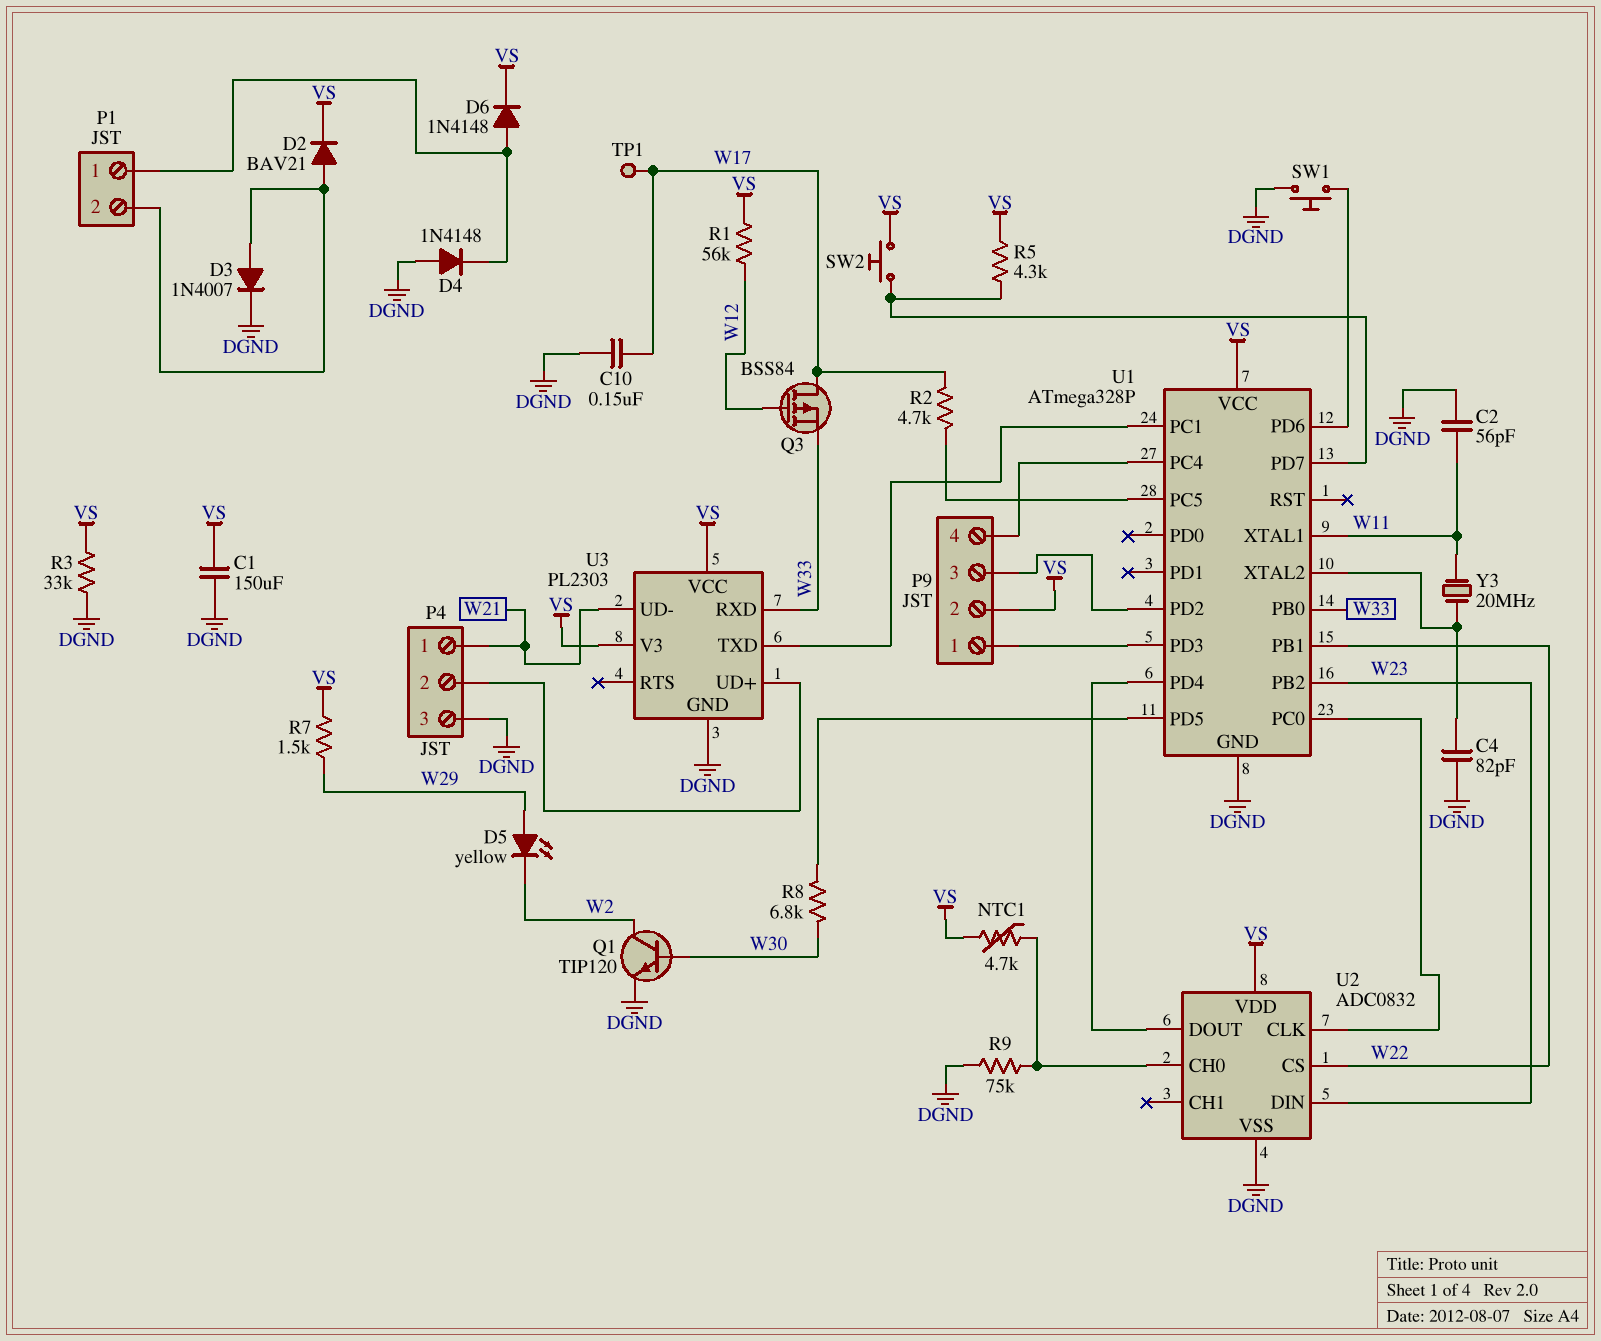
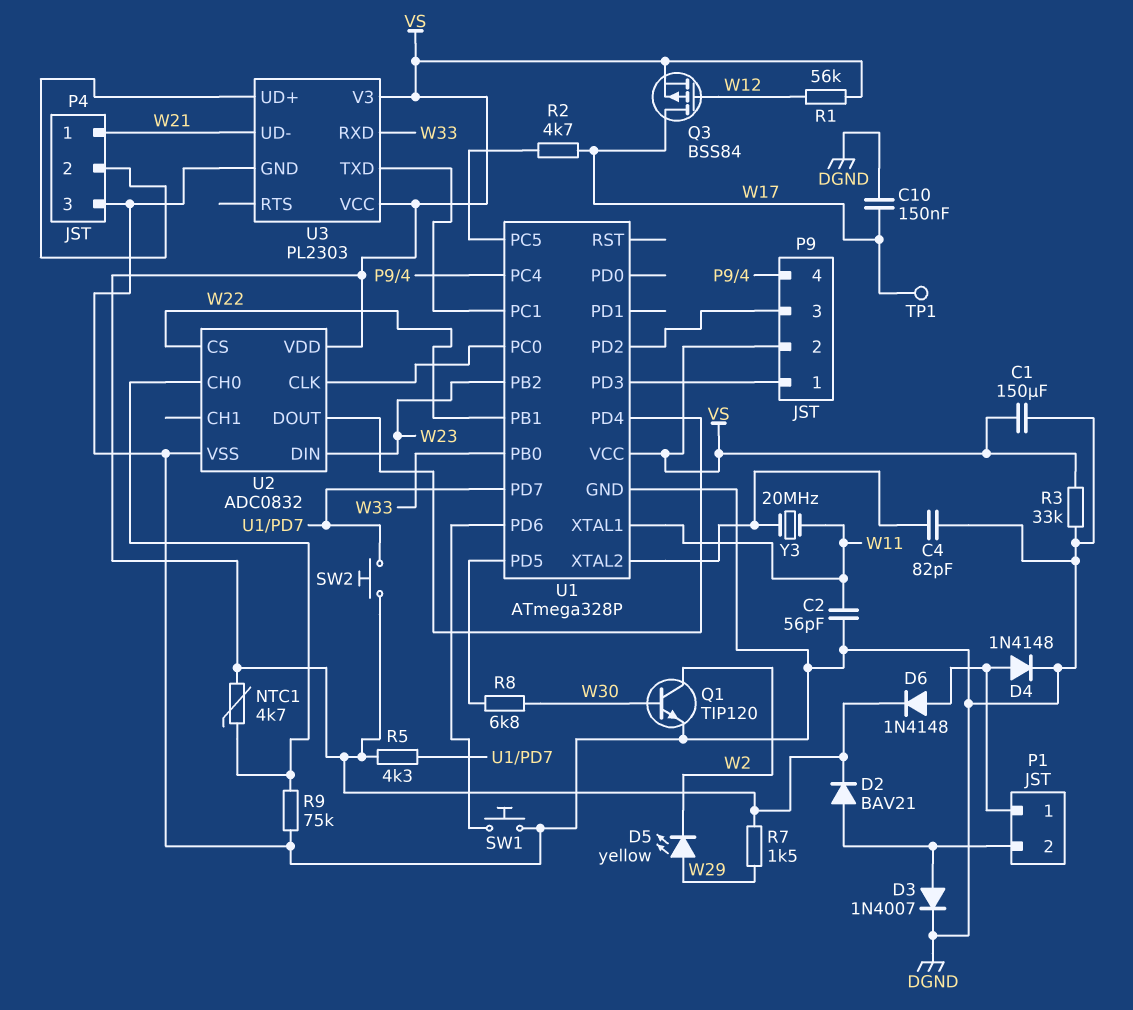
D4: diode 1N4148 (A DGND, K P1/1) -> diode 1N4148 (A P1/1, K DGND)
Q3: PMOS BSS84 (G W12, D W17, S W33) -> PMOS BSS84 (G W12, D W17, S VS)

